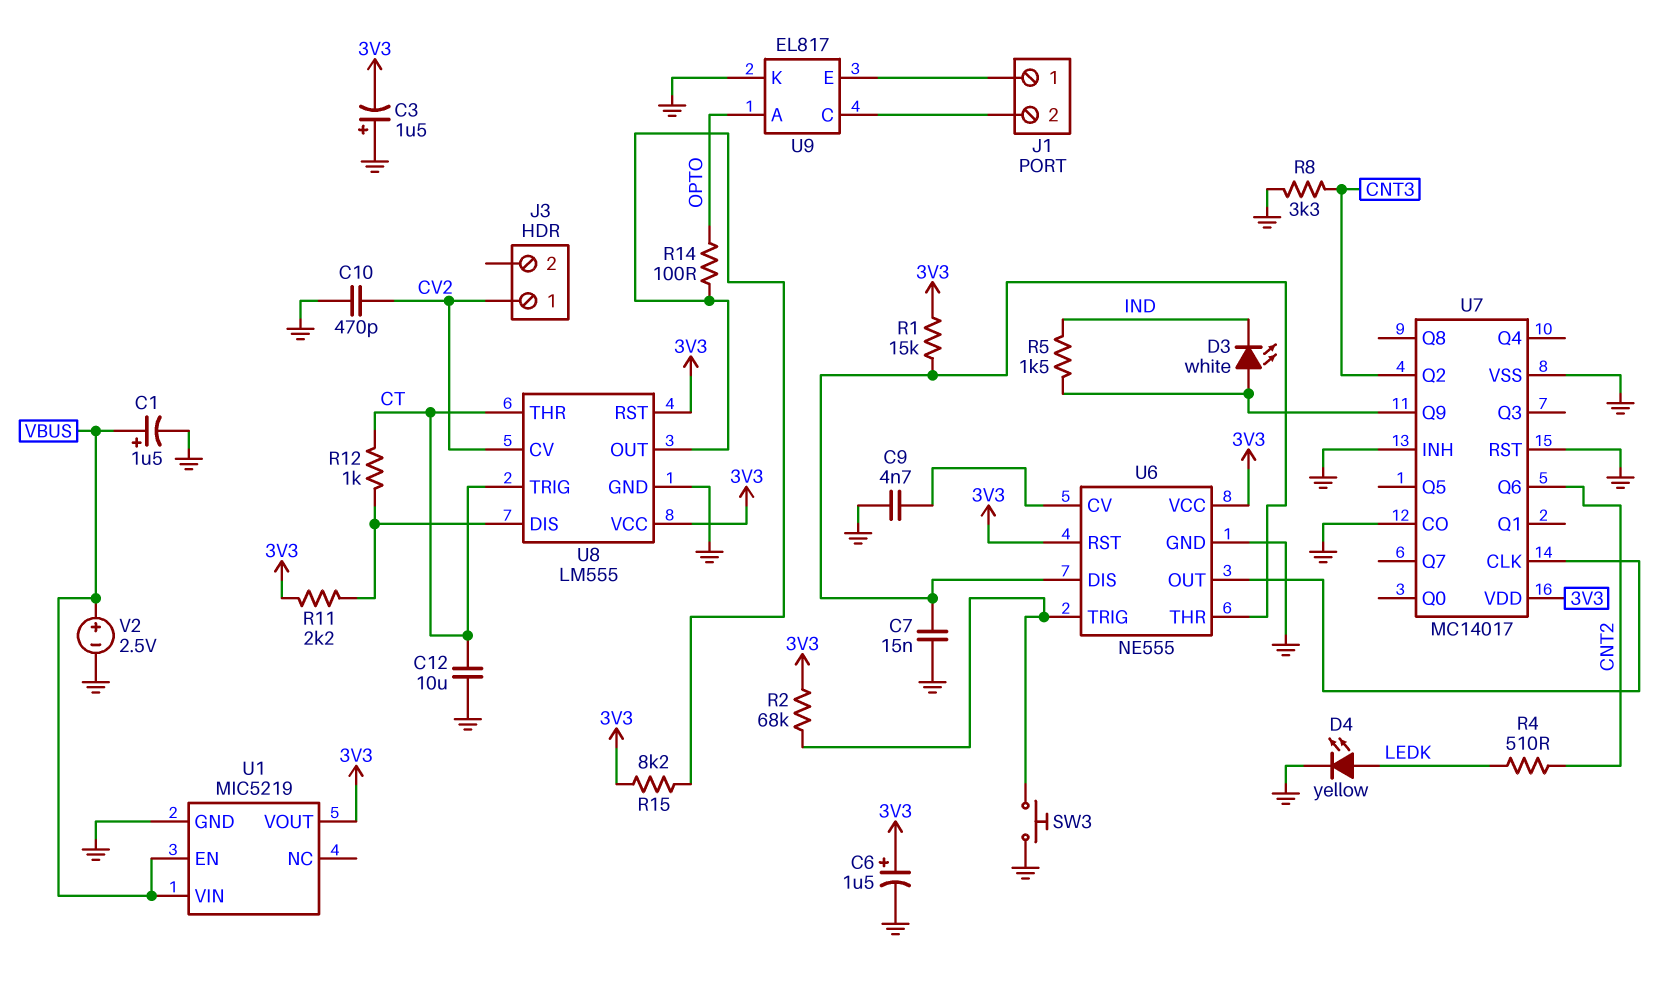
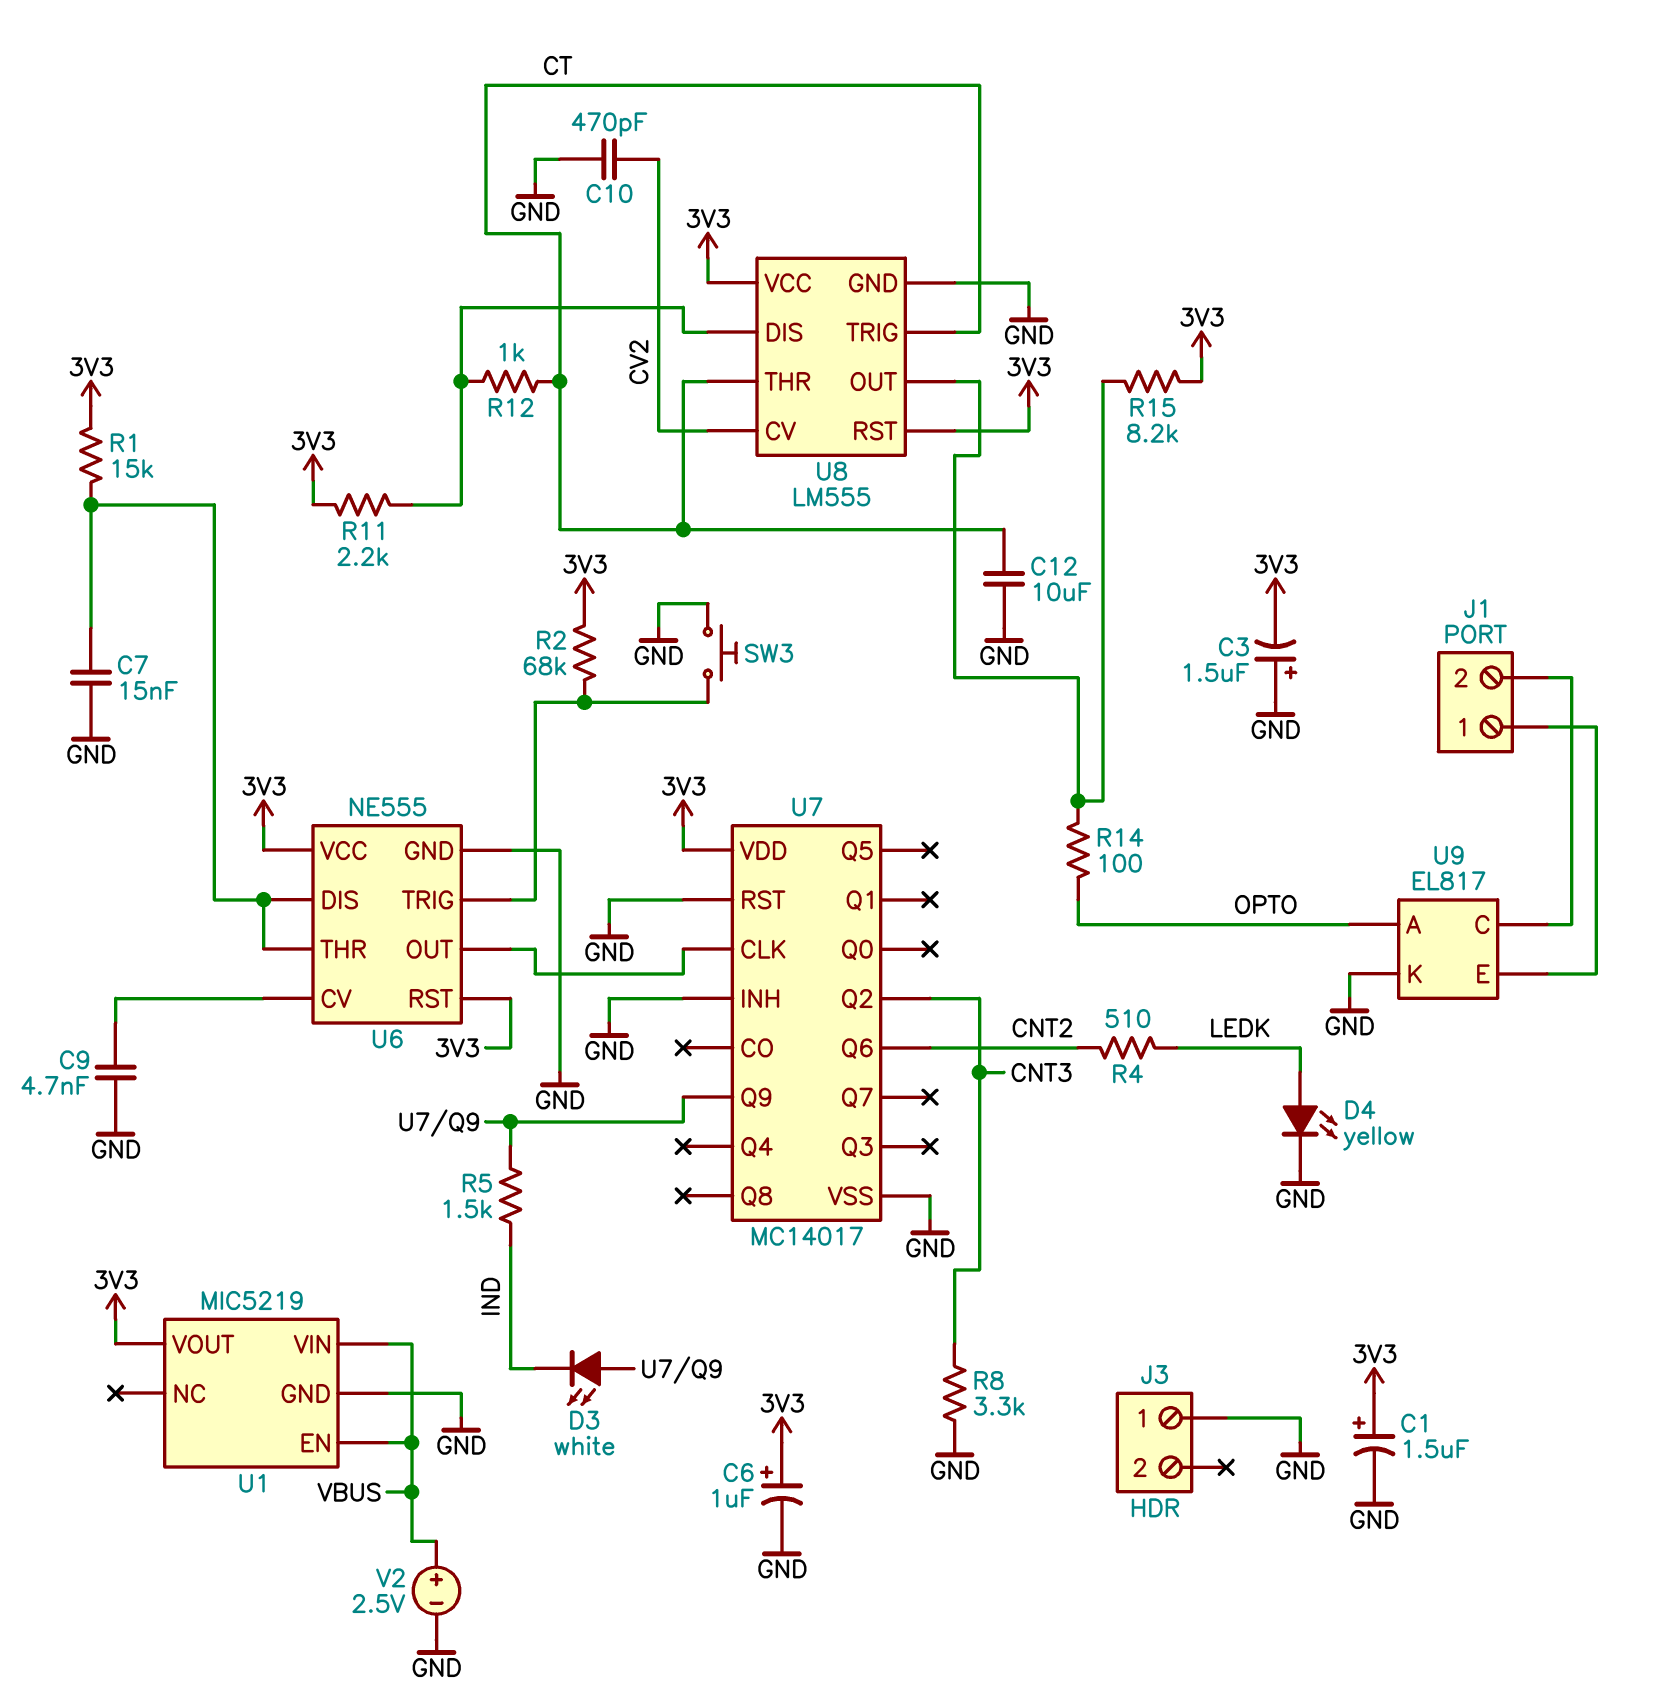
C1: 1.5uF (plus VBUS, minus GND) -> 1.5uF (plus 3V3, minus GND)
C6: 1.5uF (plus 3V3, minus GND) -> 1uF (plus 3V3, minus GND)
J3 pin 1: CV2 -> GND
U7 pin CO: GND -> none

